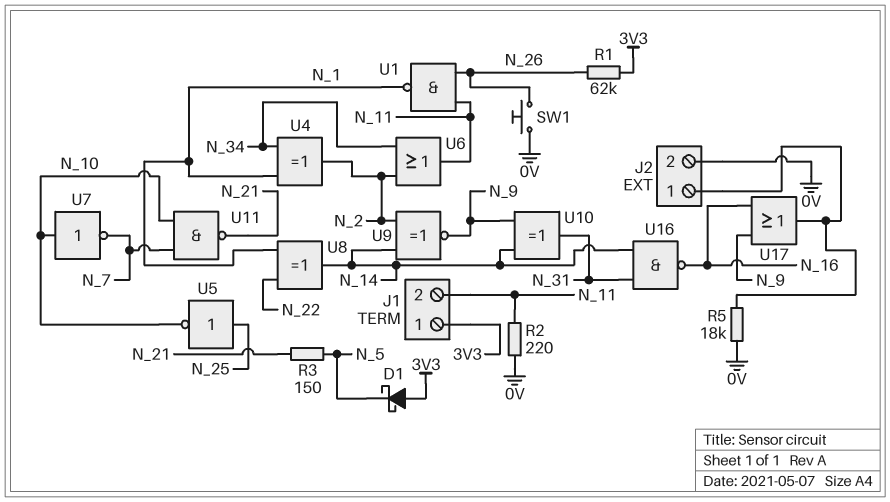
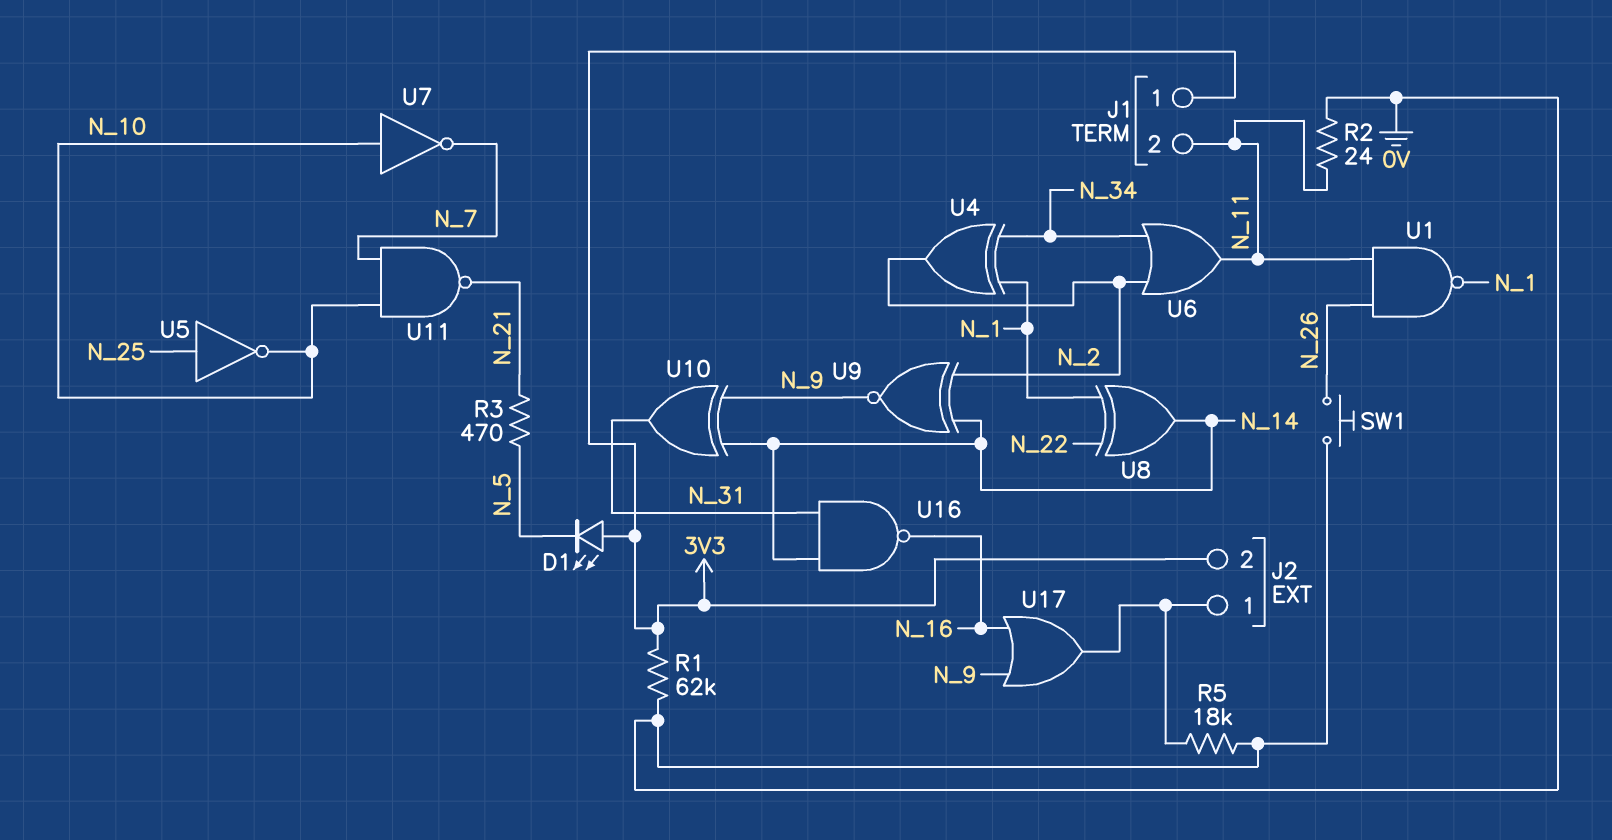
D1: schottky (A 3V3, K N_5) -> LED (A 3V3, K N_5)
J2 pin 2: 0V -> 3V3
R1: 62k (3V3, N_26) -> 62k (0V, 3V3)
R2: 220 (0V, N_11) -> 24 (0V, N_11)
R3: 150 (N_5, N_21) -> 470 (N_5, N_21)

